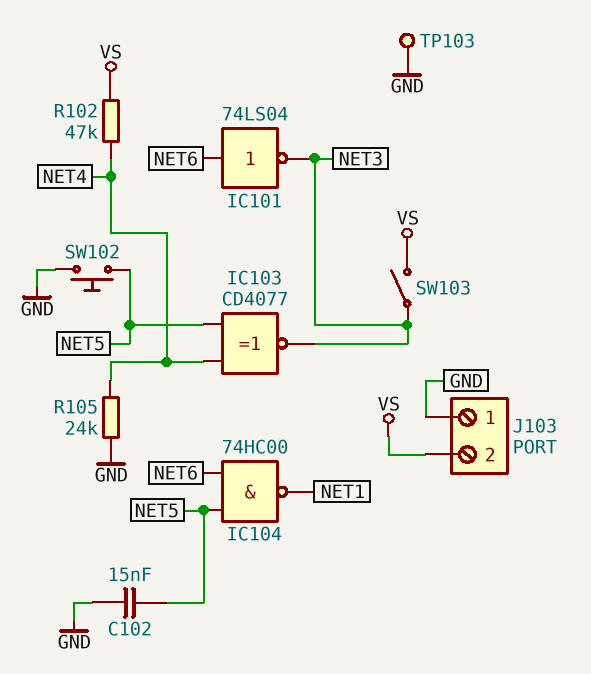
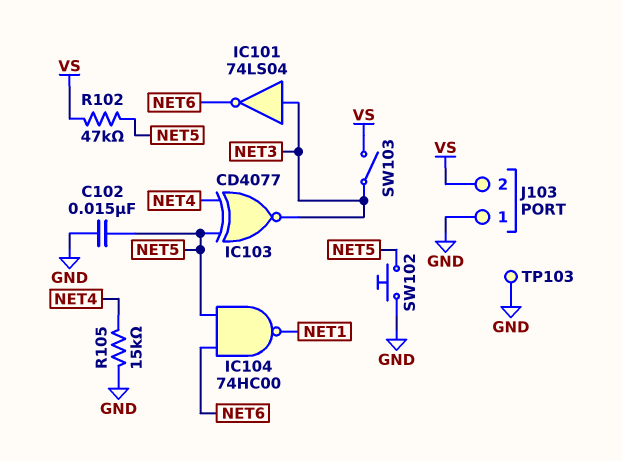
IC101: NOT 74LS04 (in NET6, out NET3) -> NOT 74LS04 (in NET3, out NET6)
R102: 47k (NET4, VS) -> 47k (NET5, VS)
R105: 24k (GND, NET4) -> 15k (GND, NET4)

